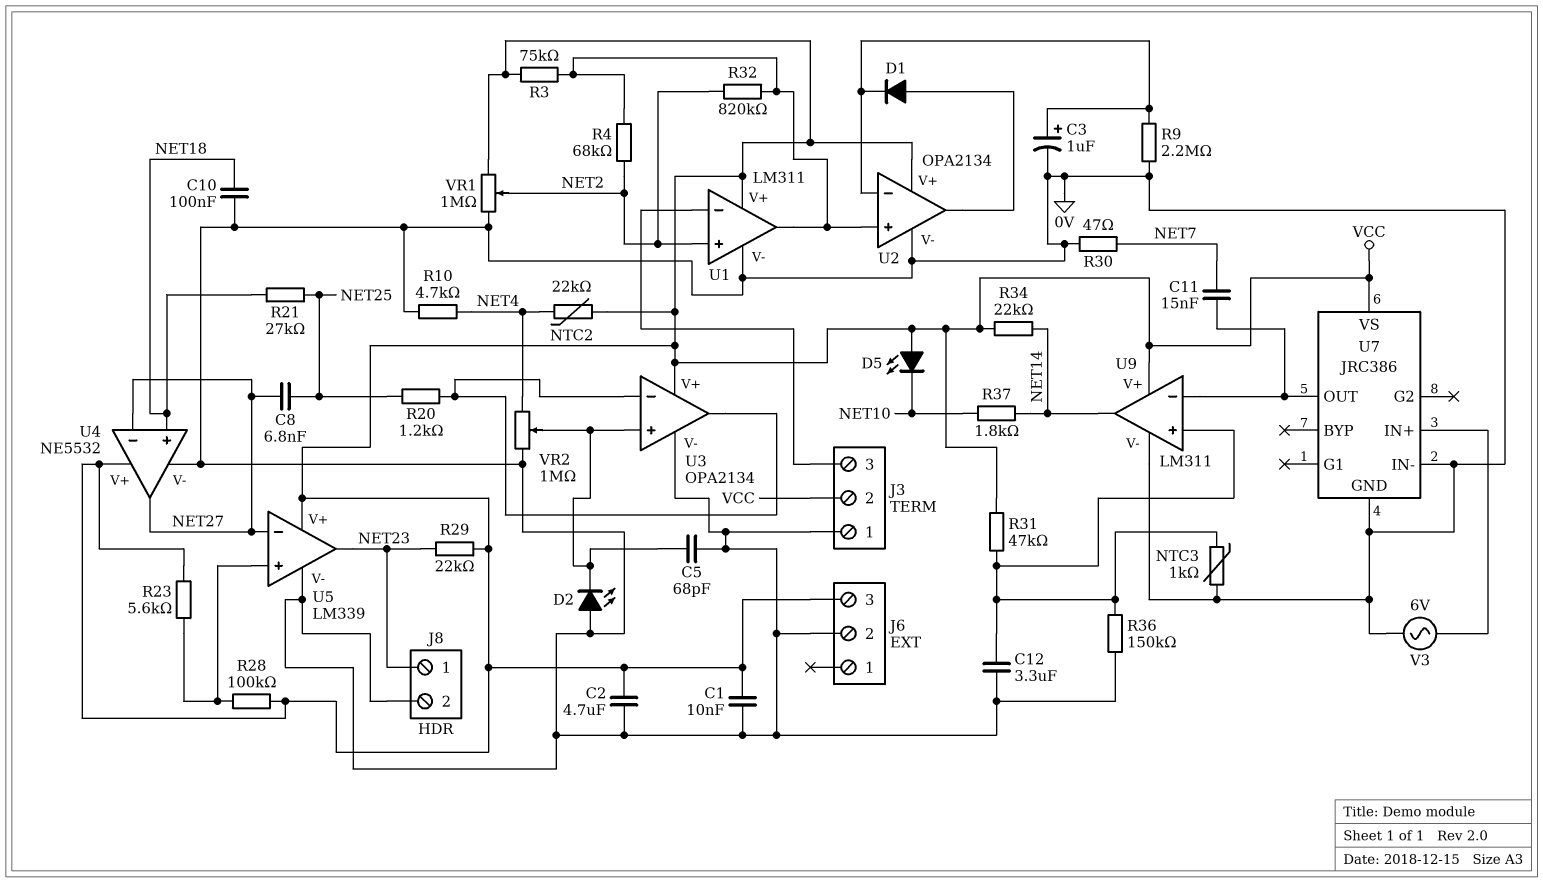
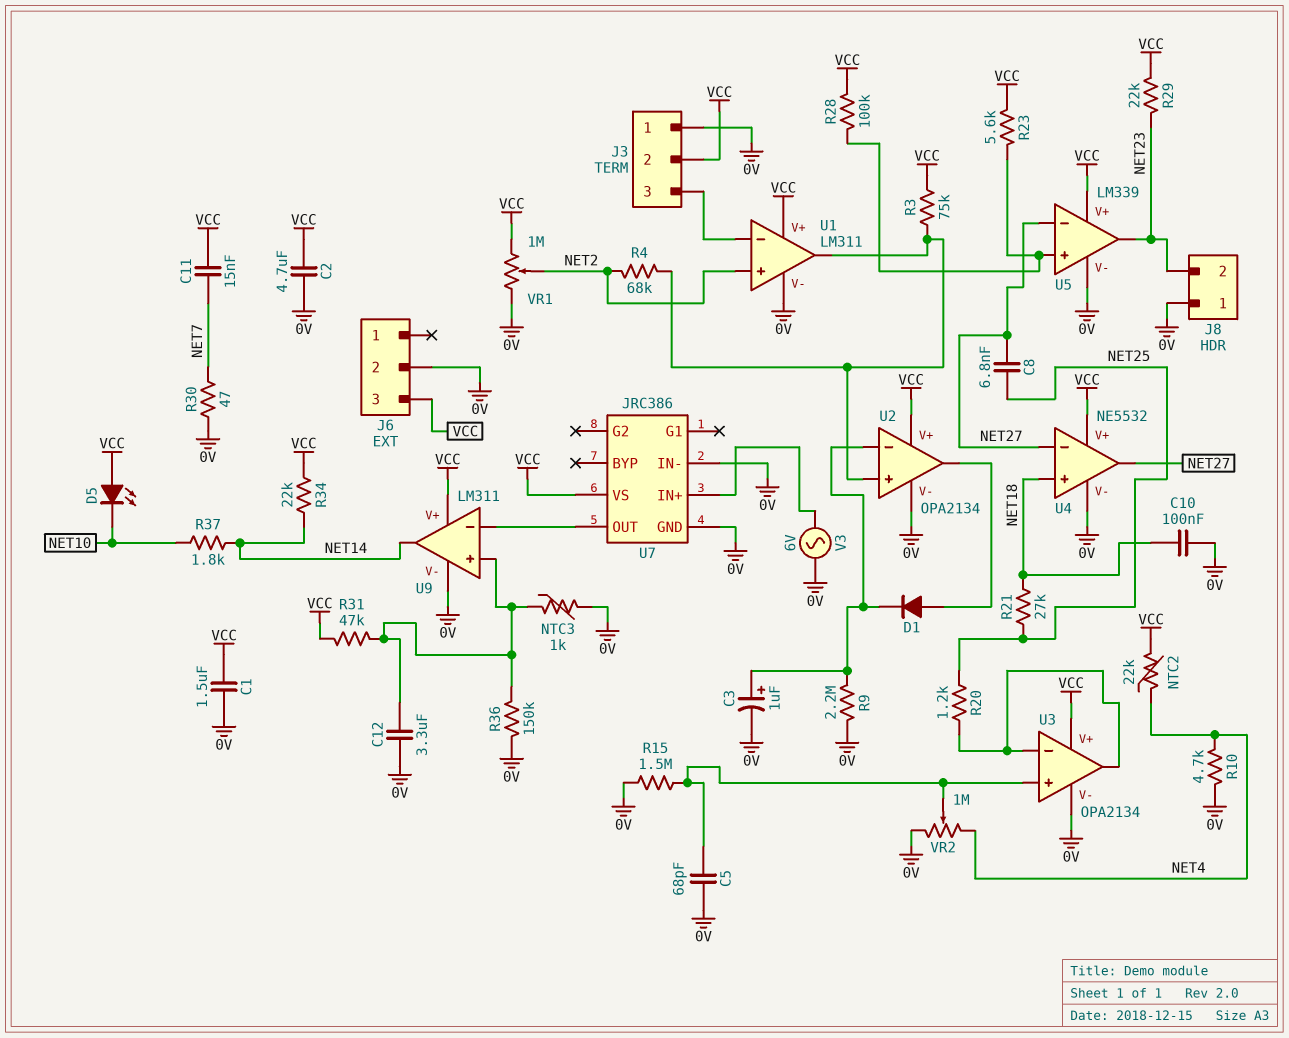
C1: 10nF (0V, VCC) -> 1.5uF (0V, VCC)
C11: 15nF (NET7, U7/OUT) -> 15nF (NET7, VCC)
D2: LED (A 0V, K U3/in+) -> none
J8 pin 1: NET23 -> 0V
J8 pin 2: 0V -> NET23
R15: none -> 1.5M (0V, U3/in+)
R32: 820k (NET2, U1/out) -> none

